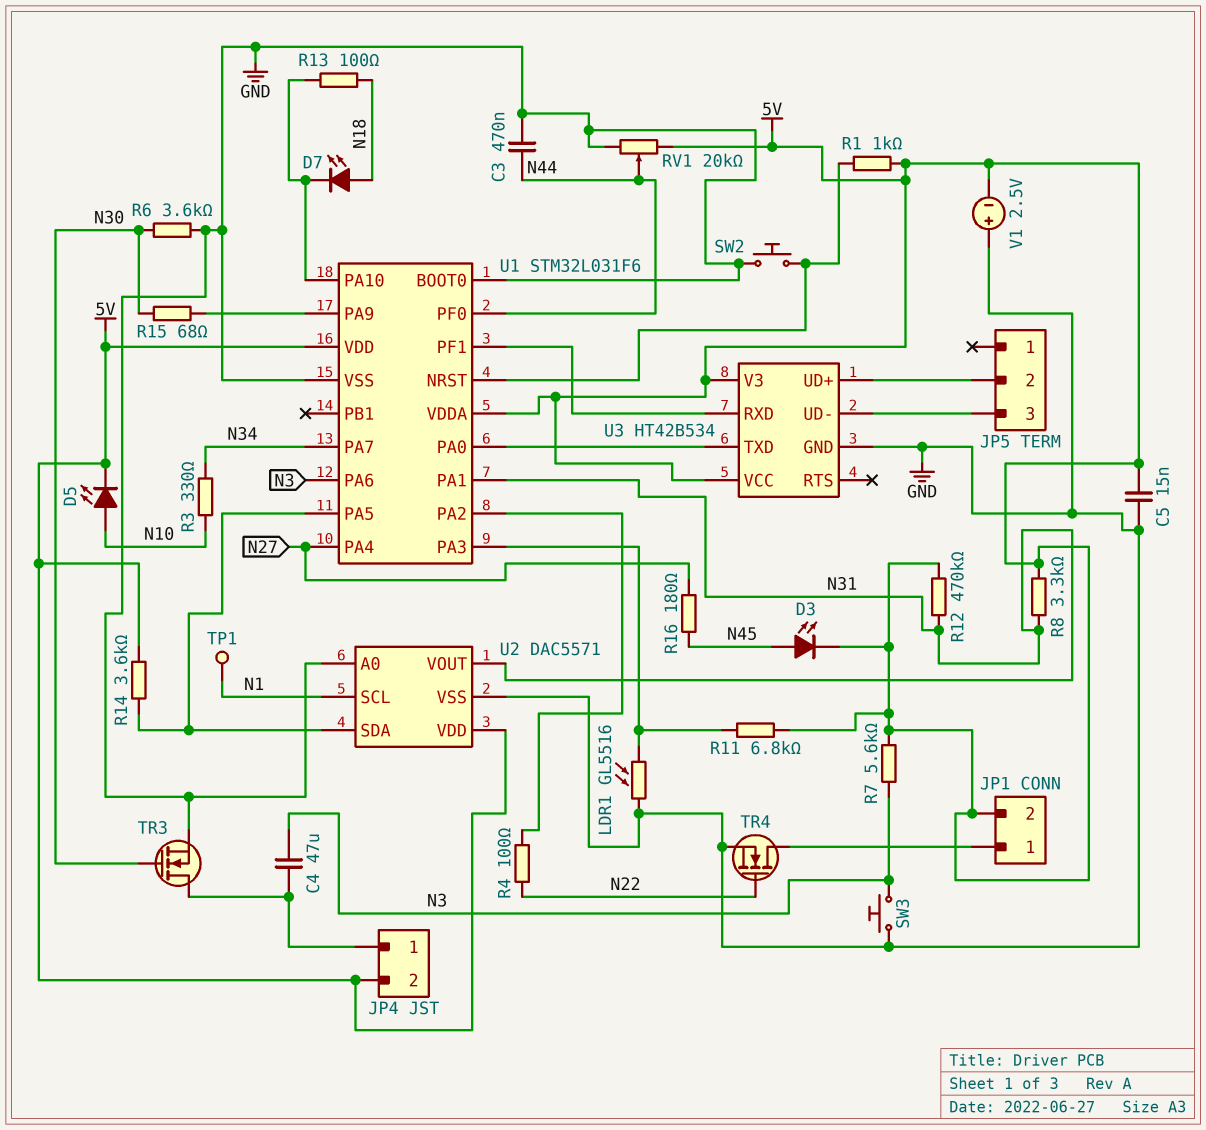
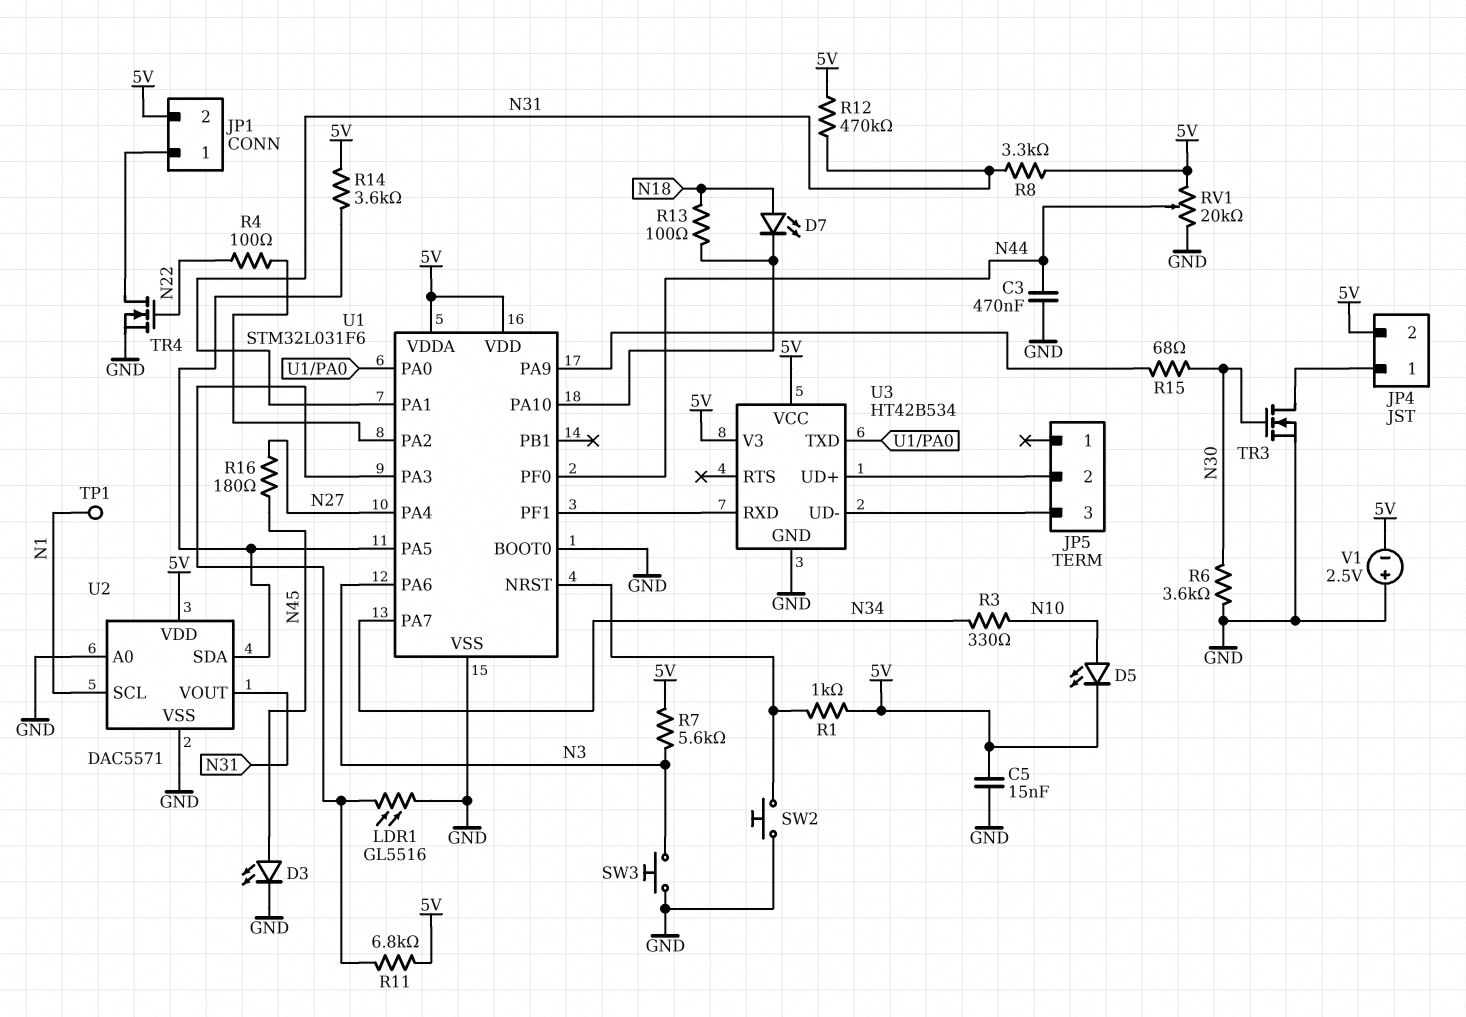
C4: 47uF (JP4/1, N3) -> none
D3: LED (A N45, K 5V) -> LED (A N45, K GND)

